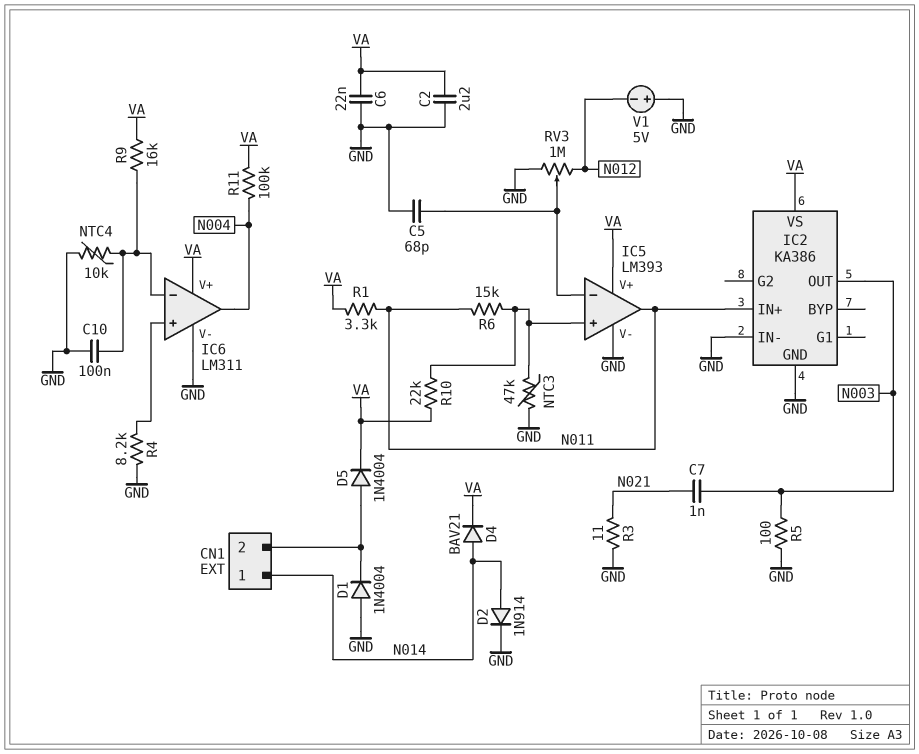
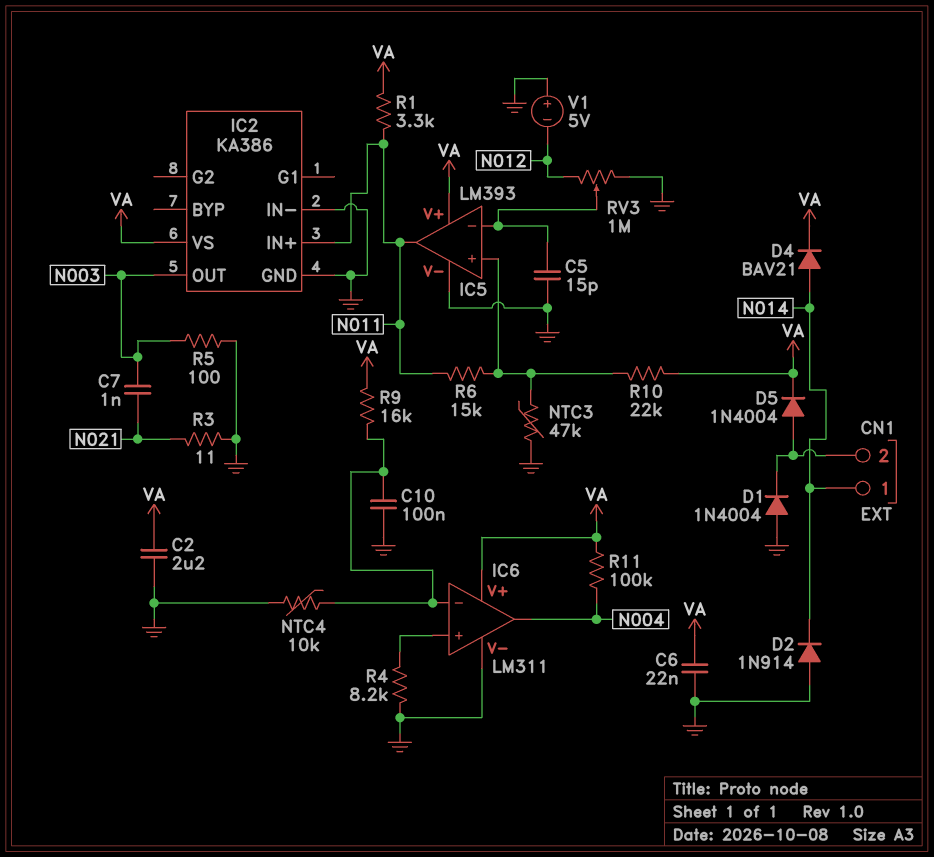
C5: 68pF (GND, IC5/in-) -> 15pF (GND, IC5/in-)
D2: diode 1N914 (A N014, K GND) -> diode 1N914 (A GND, K N014)

